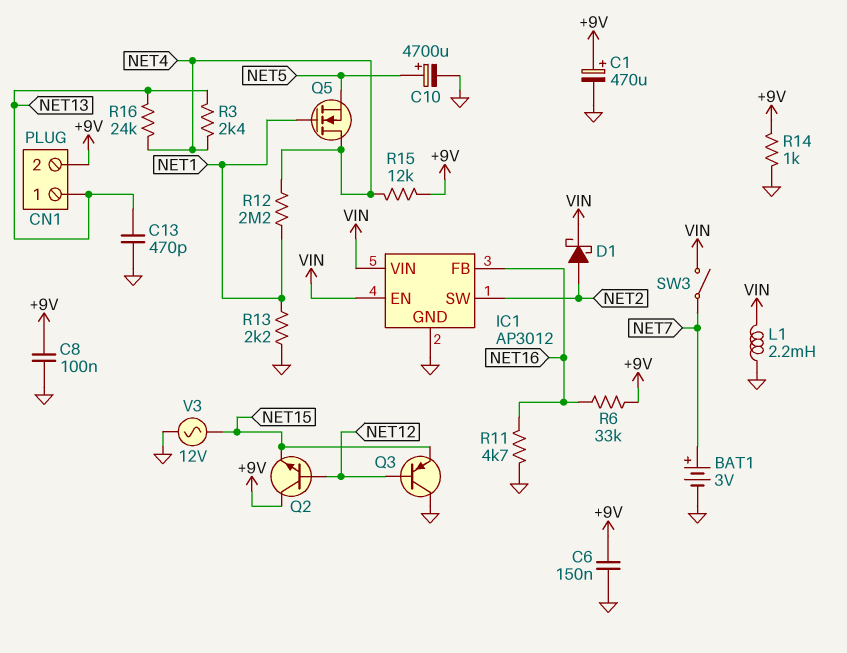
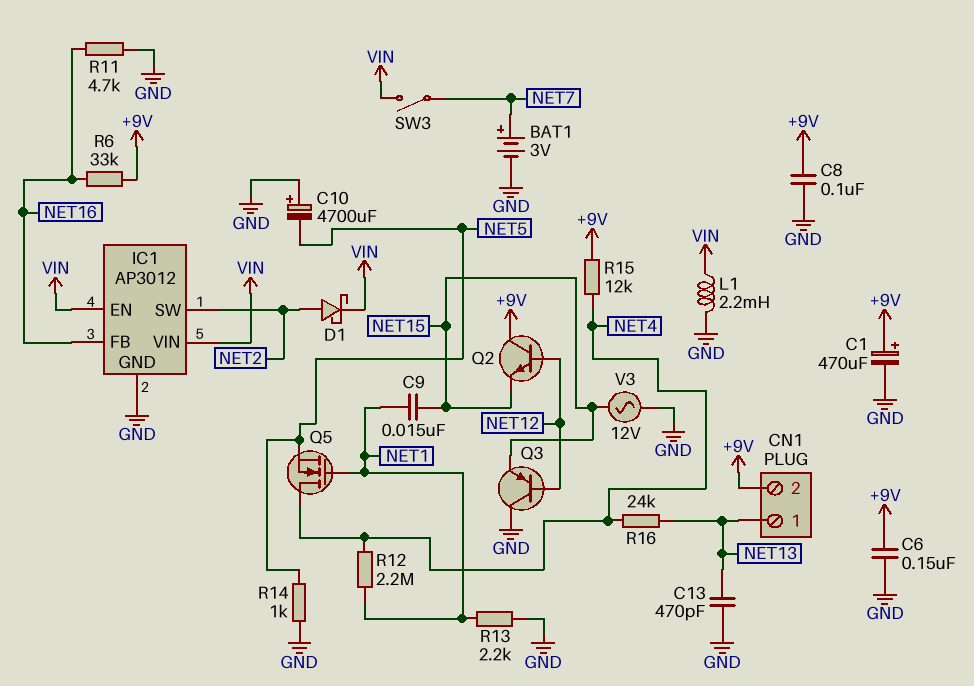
C9: none -> 15nF (NET1, NET15)
C10: 4700uF (plus NET5, minus GND) -> 4700uF (plus GND, minus NET5)
R3: 2.4k (NET4, NET13) -> none
R14: 1k (+9V, GND) -> 1k (GND, NET5)

